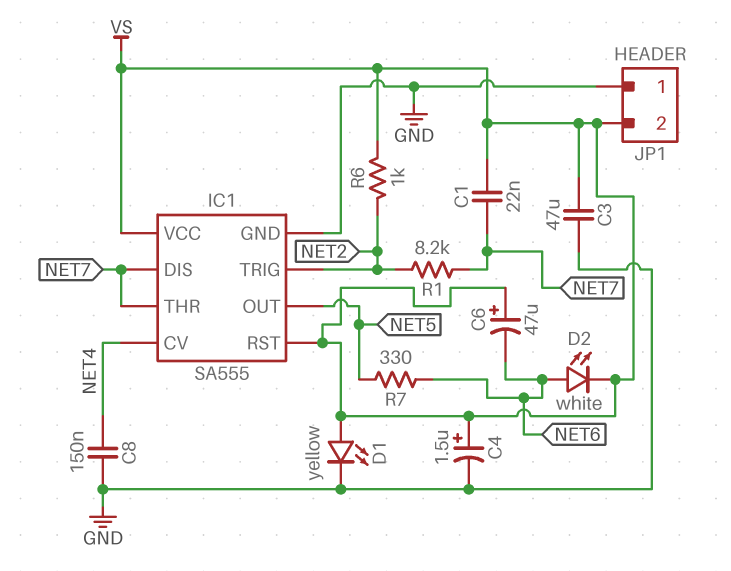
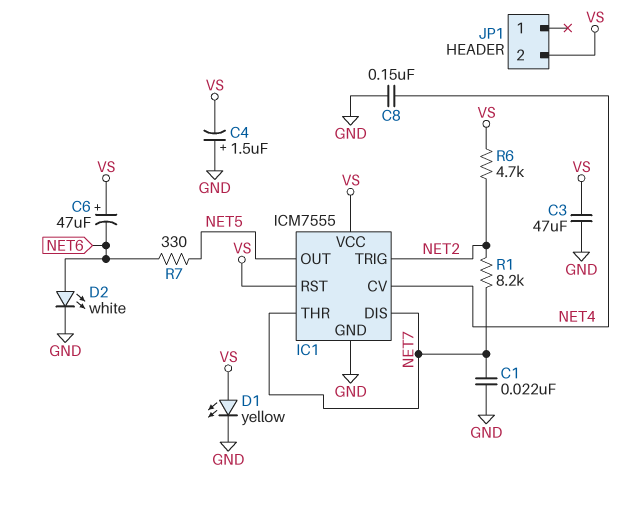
C1: 22nF (NET7, VS) -> 22nF (GND, NET7)
C4: 1.5uF (plus VS, minus GND) -> 1.5uF (plus GND, minus VS)
D2: LED white (A NET6, K VS) -> LED white (A NET6, K GND)
IC1: SA555 -> ICM7555
JP1 pin 1: GND -> none
R6: 1k (NET2, VS) -> 4.7k (NET2, VS)

